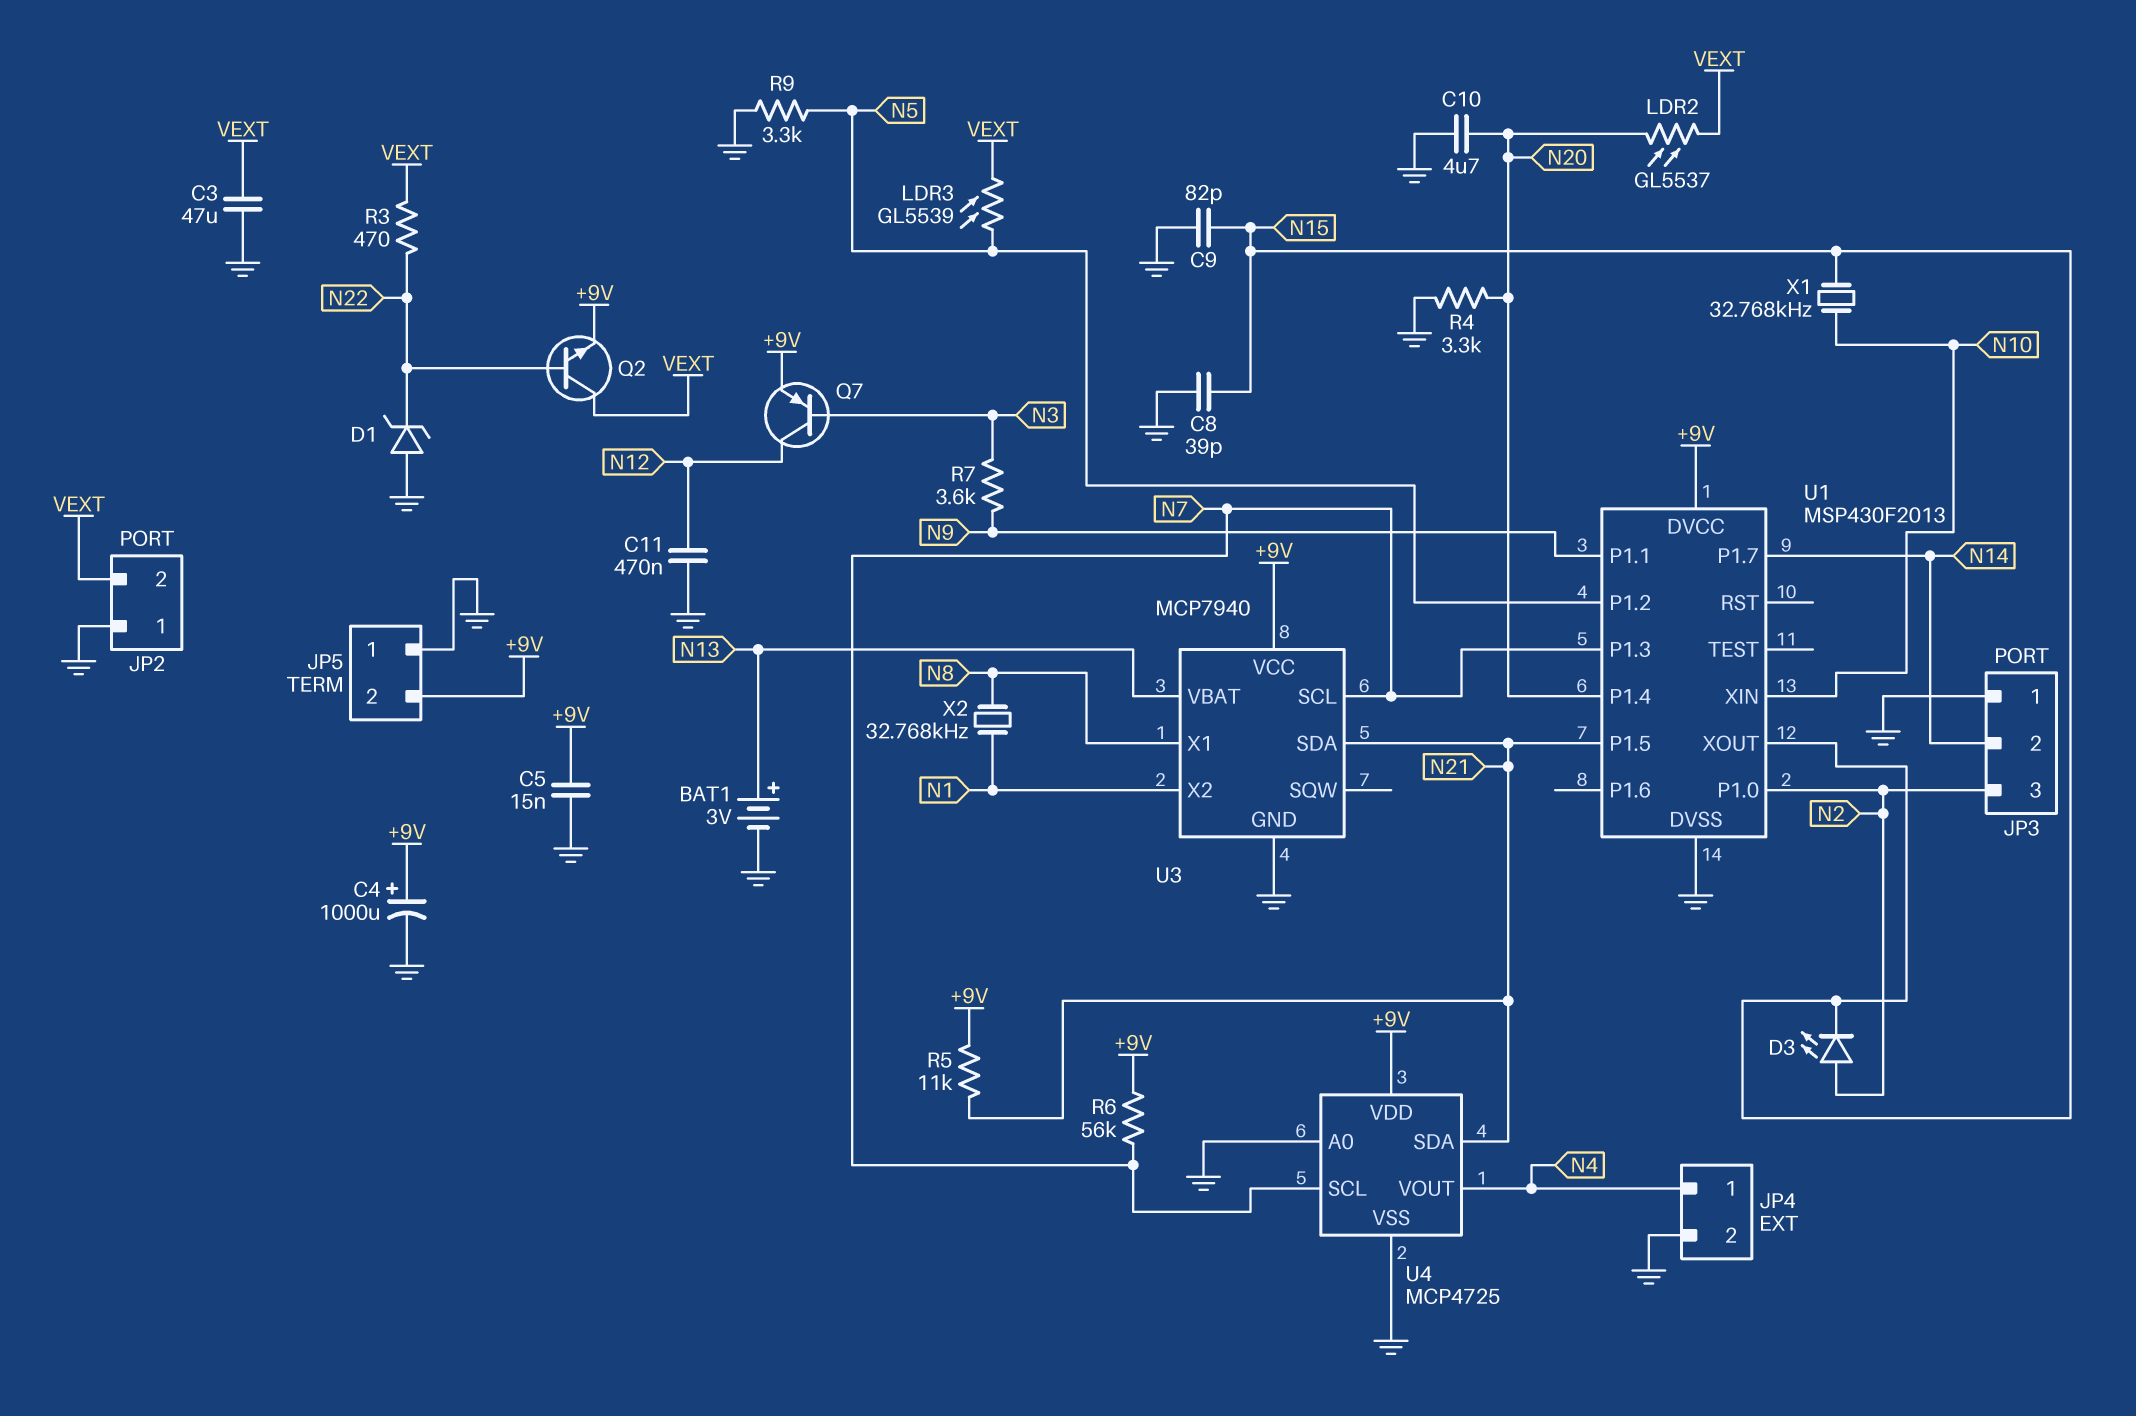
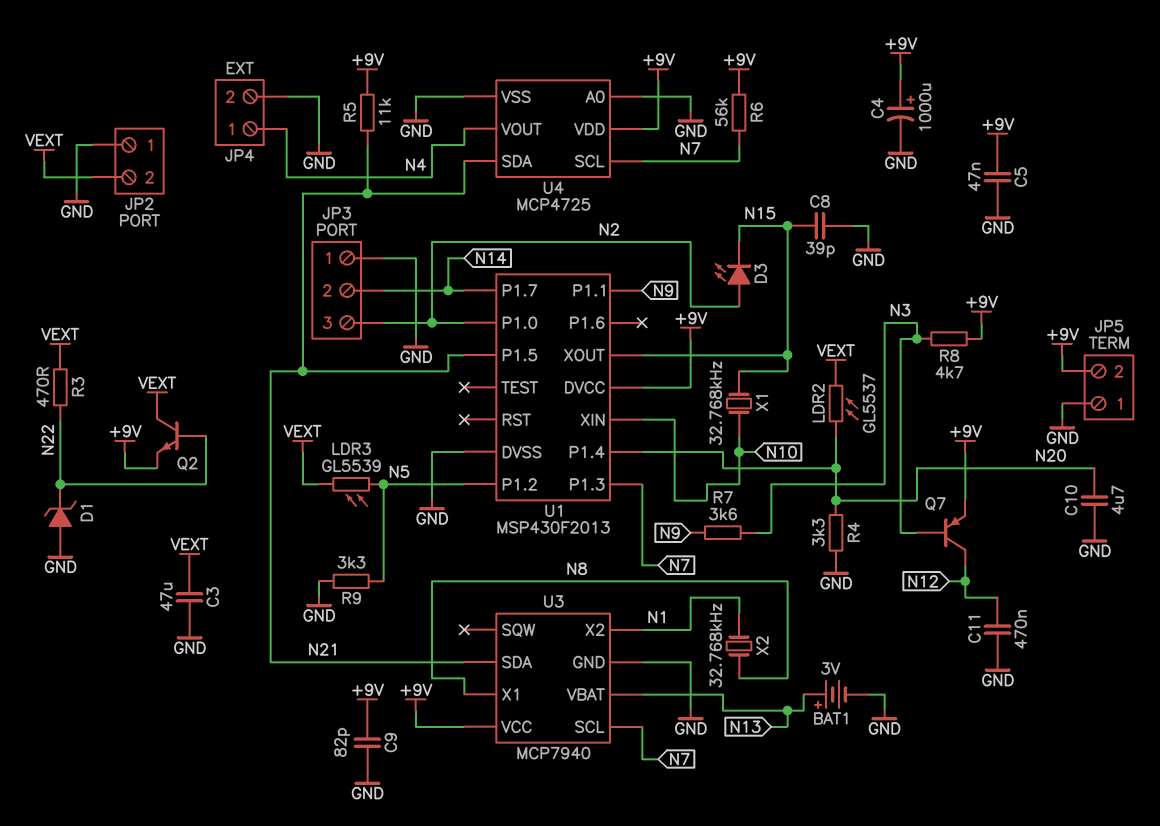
C5: 15nF (+9V, GND) -> 47nF (+9V, GND)
C9: 82pF (GND, N15) -> 82pF (+9V, GND)
R8: none -> 4.7k (+9V, N3)

